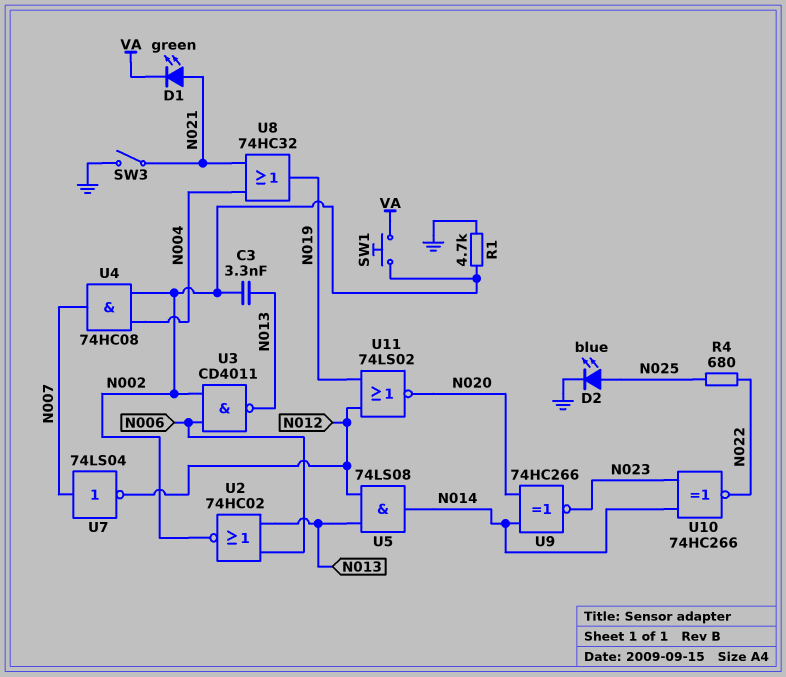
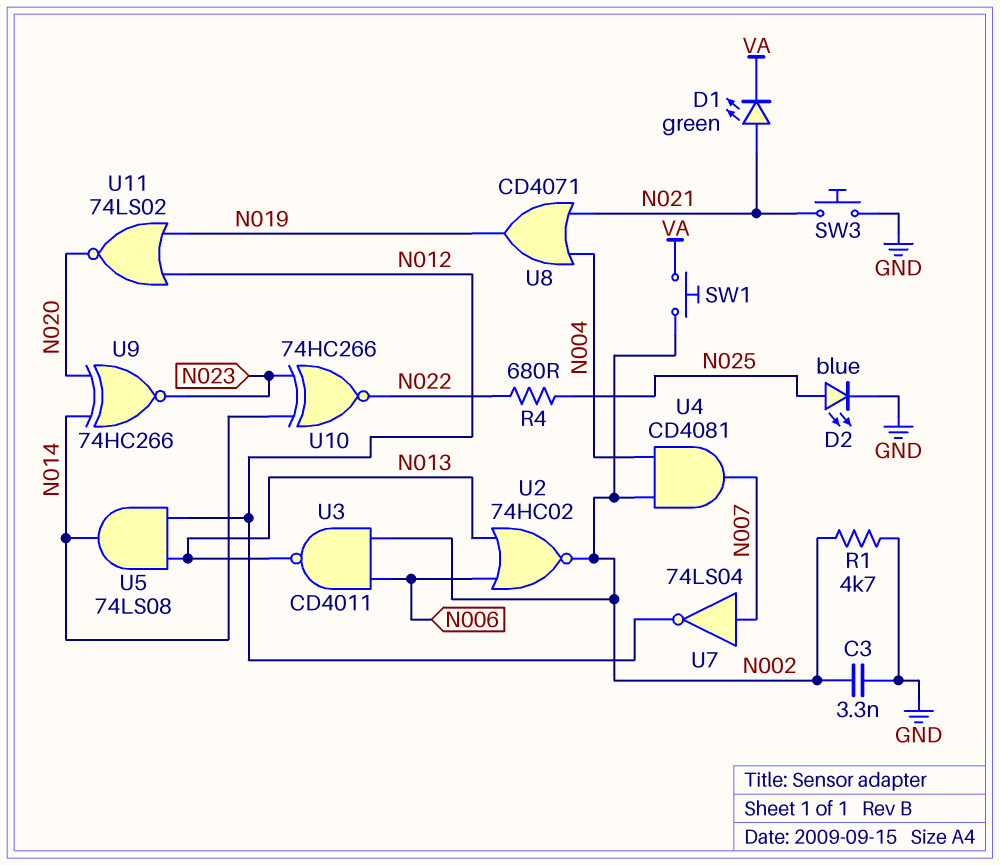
C3: 3.3nF (N002, N013) -> 3.3nF (GND, N002)
SW3: switch (GND, N021) -> button (GND, N021)
U4: AND 74HC08 (in N002, in N004, out N007) -> AND CD4081 (in N002, in N004, out N007)
U8: OR 74HC32 (in N004, in N021, out N019) -> OR CD4071 (in N004, in N021, out N019)

